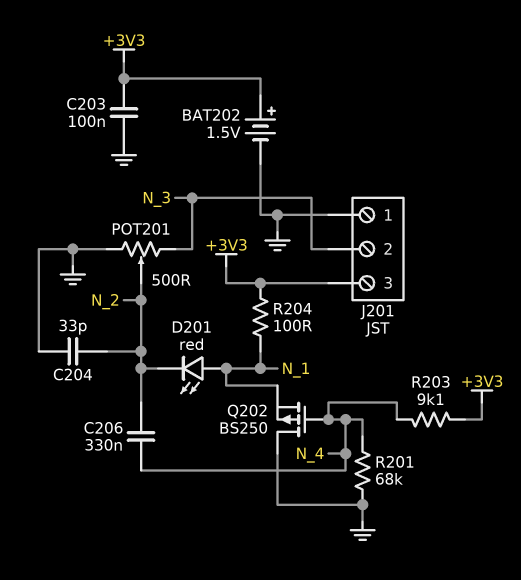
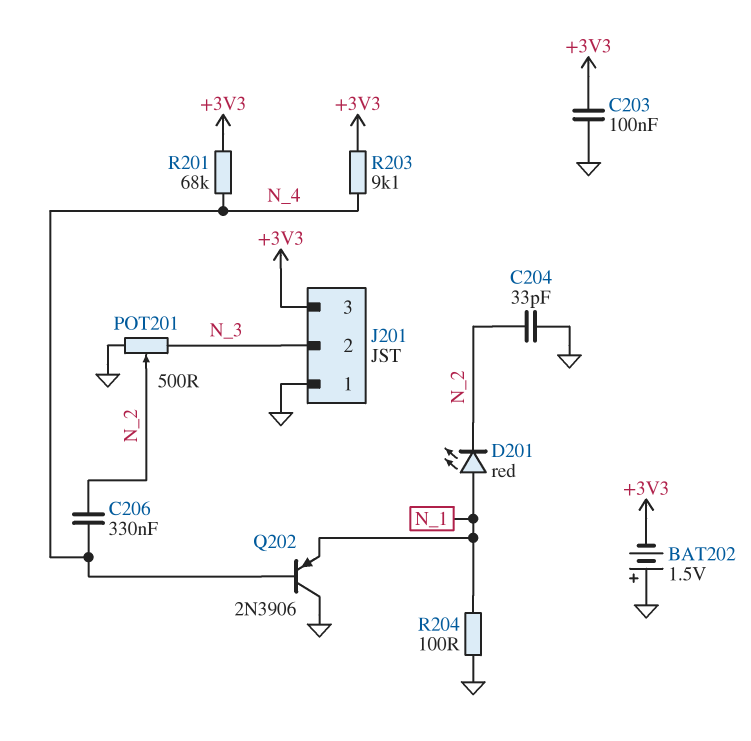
BAT202: 1.5V (plus +3V3, minus GND) -> 1.5V (plus GND, minus +3V3)
Q202: PMOS BS250 (G N_4, D GND, S N_1) -> PNP 2N3906 (B N_4, C GND, E N_1)
R201: 68k (GND, N_4) -> 68k (+3V3, N_4)
R204: 100 (+3V3, N_1) -> 100 (GND, N_1)

